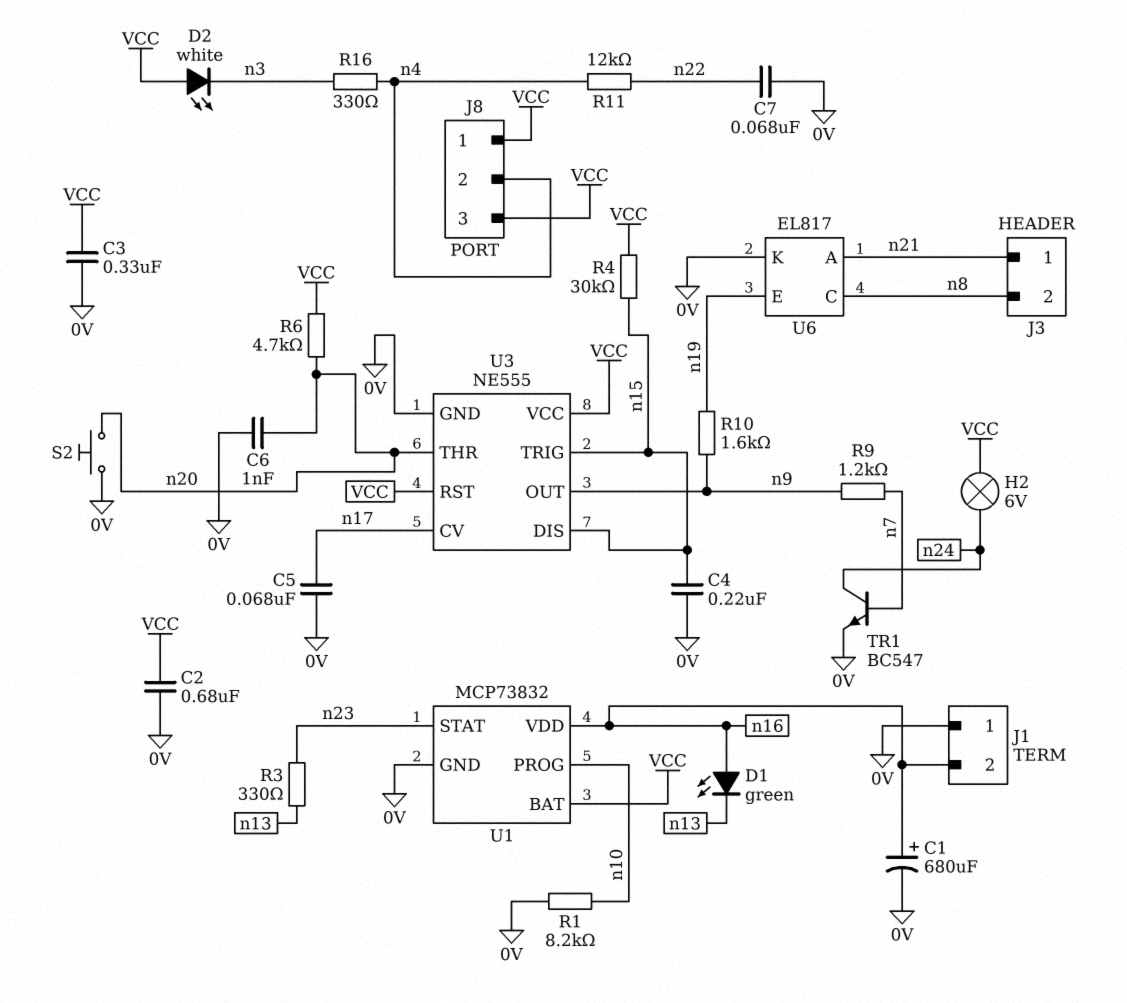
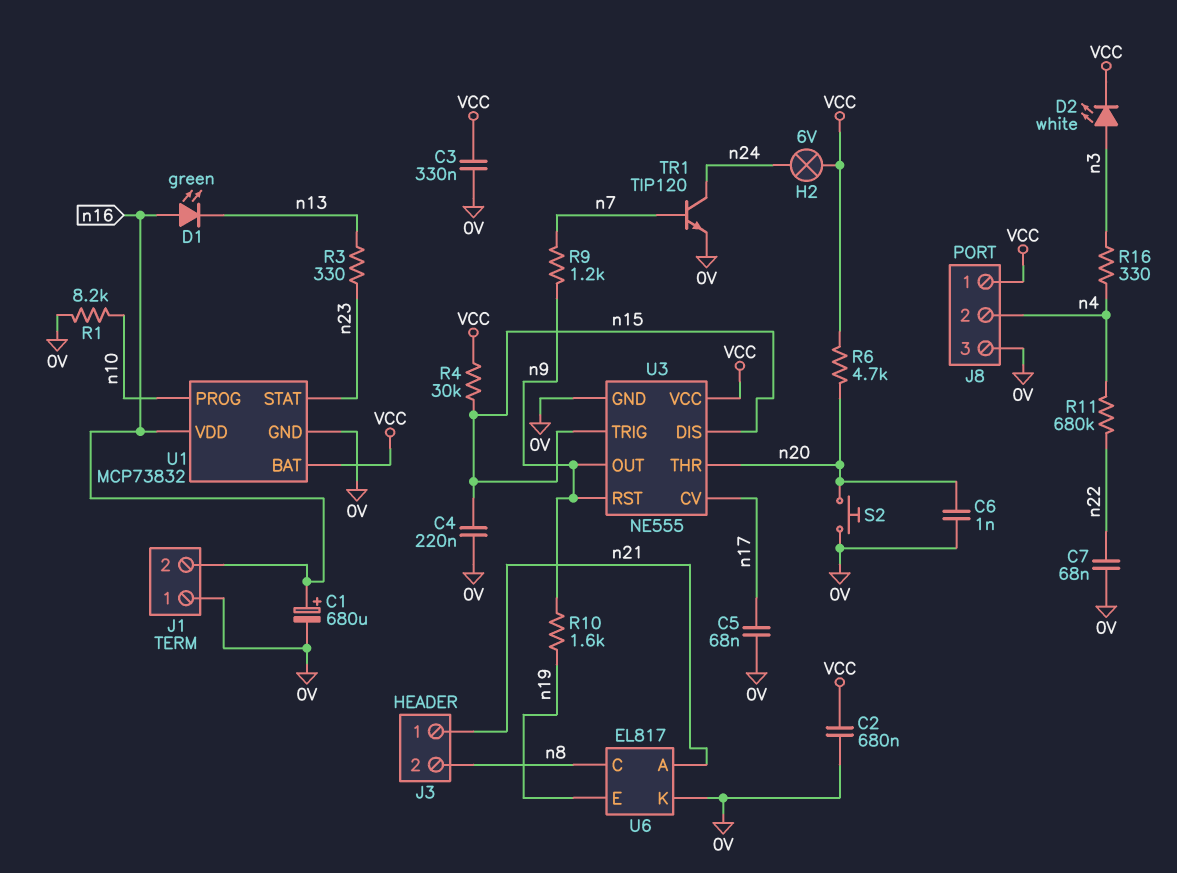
D2: LED white (A VCC, K n3) -> LED white (A n3, K VCC)
J8 pin 3: VCC -> 0V
R11: 12k (n4, n22) -> 680k (n4, n22)
TR1: NPN BC547 (B n7, C n24, E 0V) -> NPN TIP120 (B n7, C n24, E 0V)
U3 pin RST: VCC -> n9

